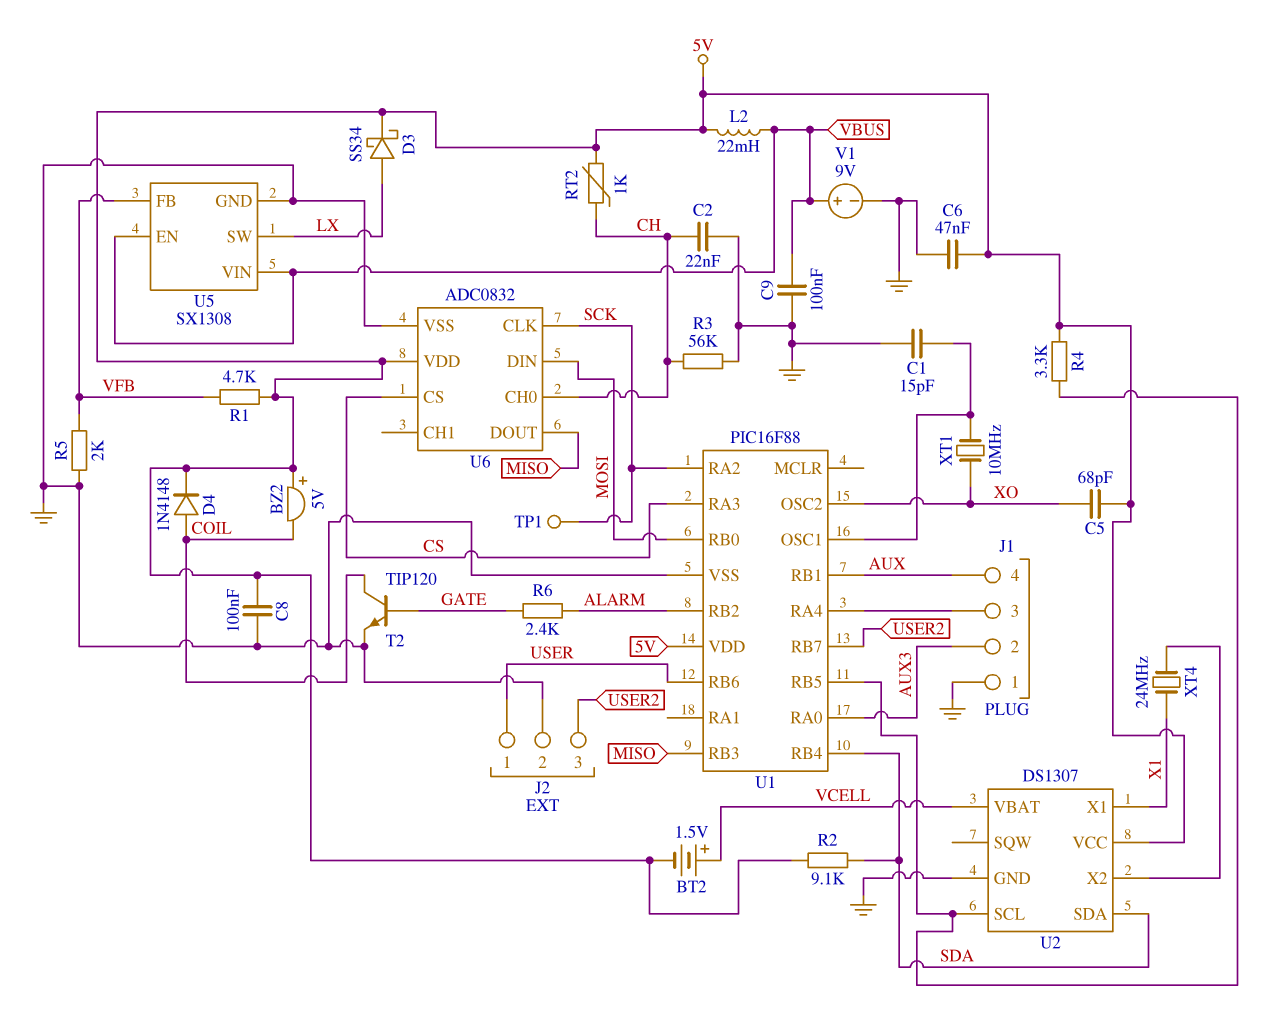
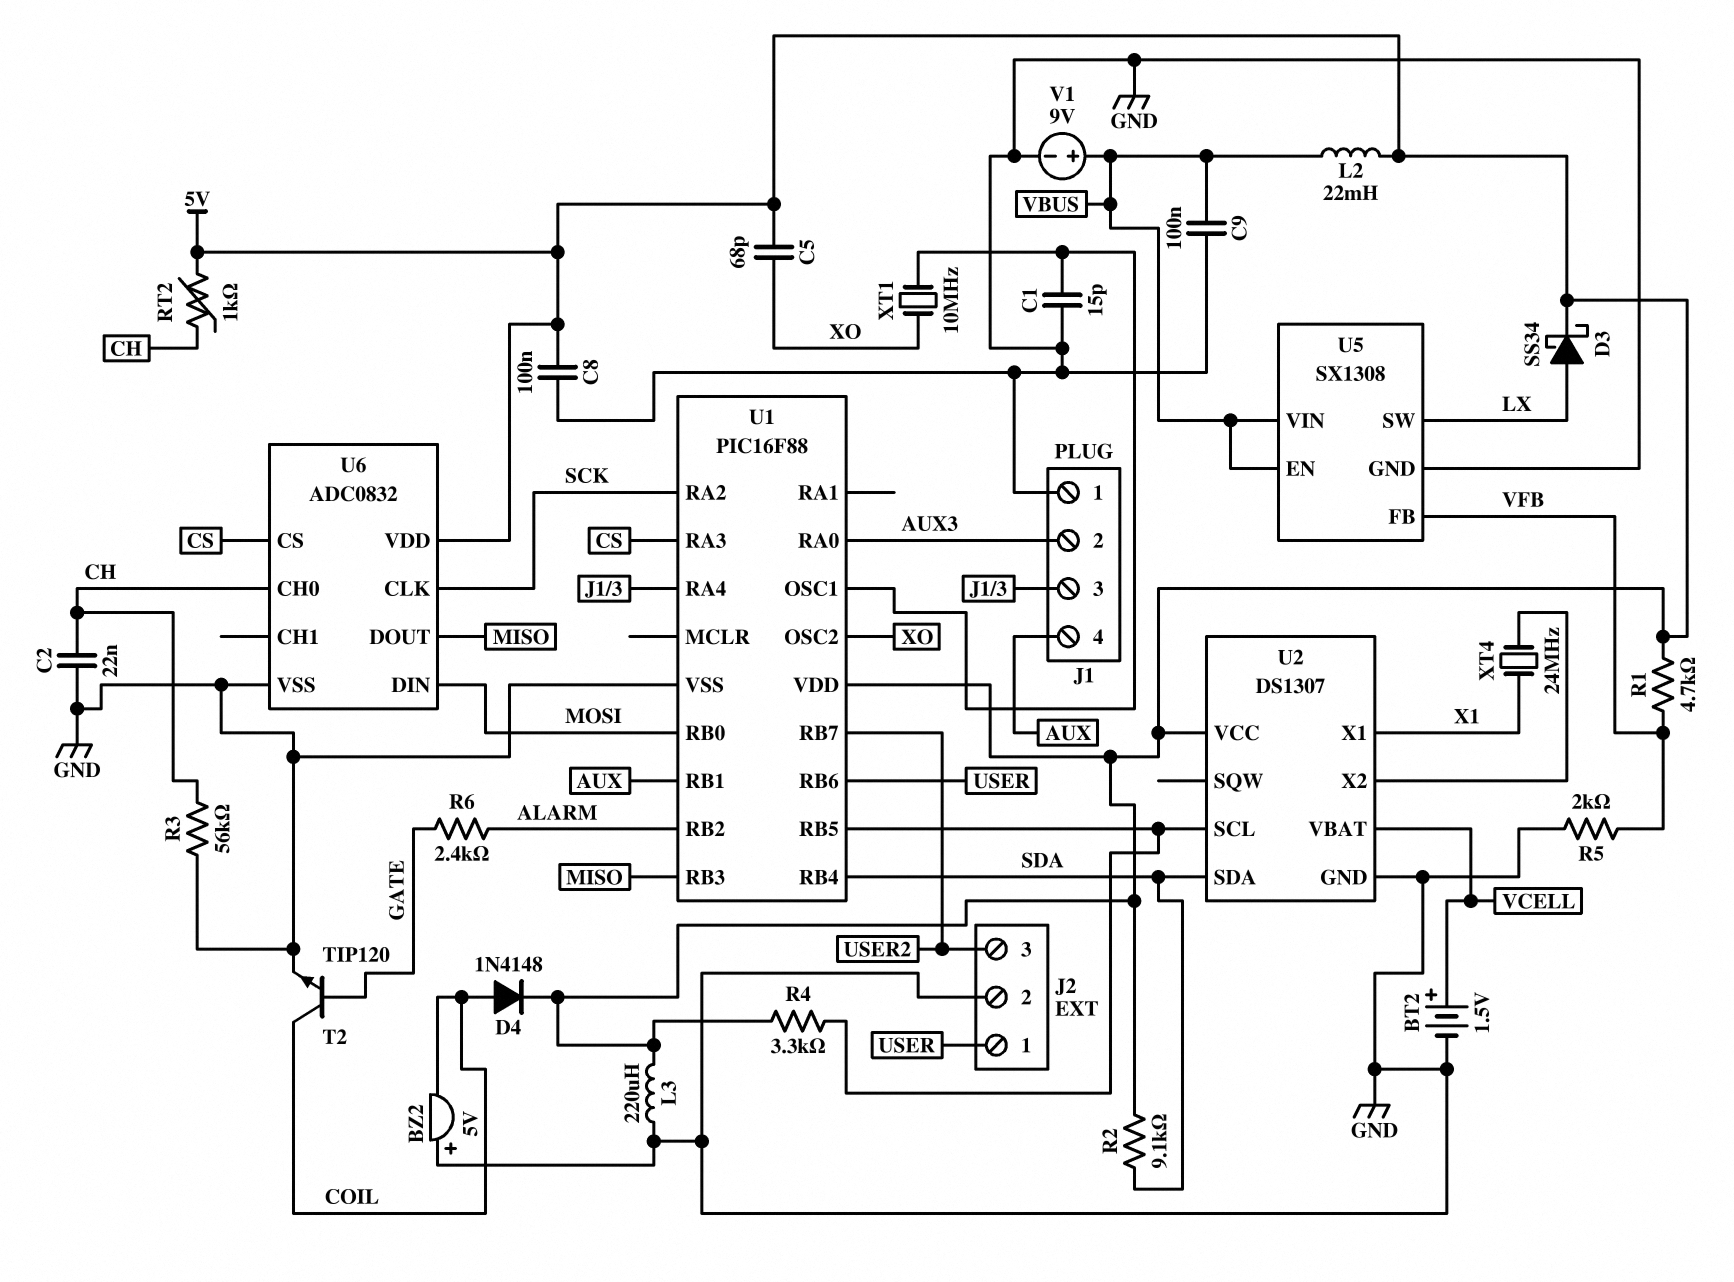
BT2: 1.5V (plus VCELL, minus 5V) -> 1.5V (plus VCELL, minus GND)
BZ2: buzzer 5V (plus 5V, minus COIL) -> buzzer 5V (plus GND, minus COIL)
C6: 47nF (5V, GND) -> none
L3: none -> 220uH (5V, GND)
TP1: test point (SCK) -> none

